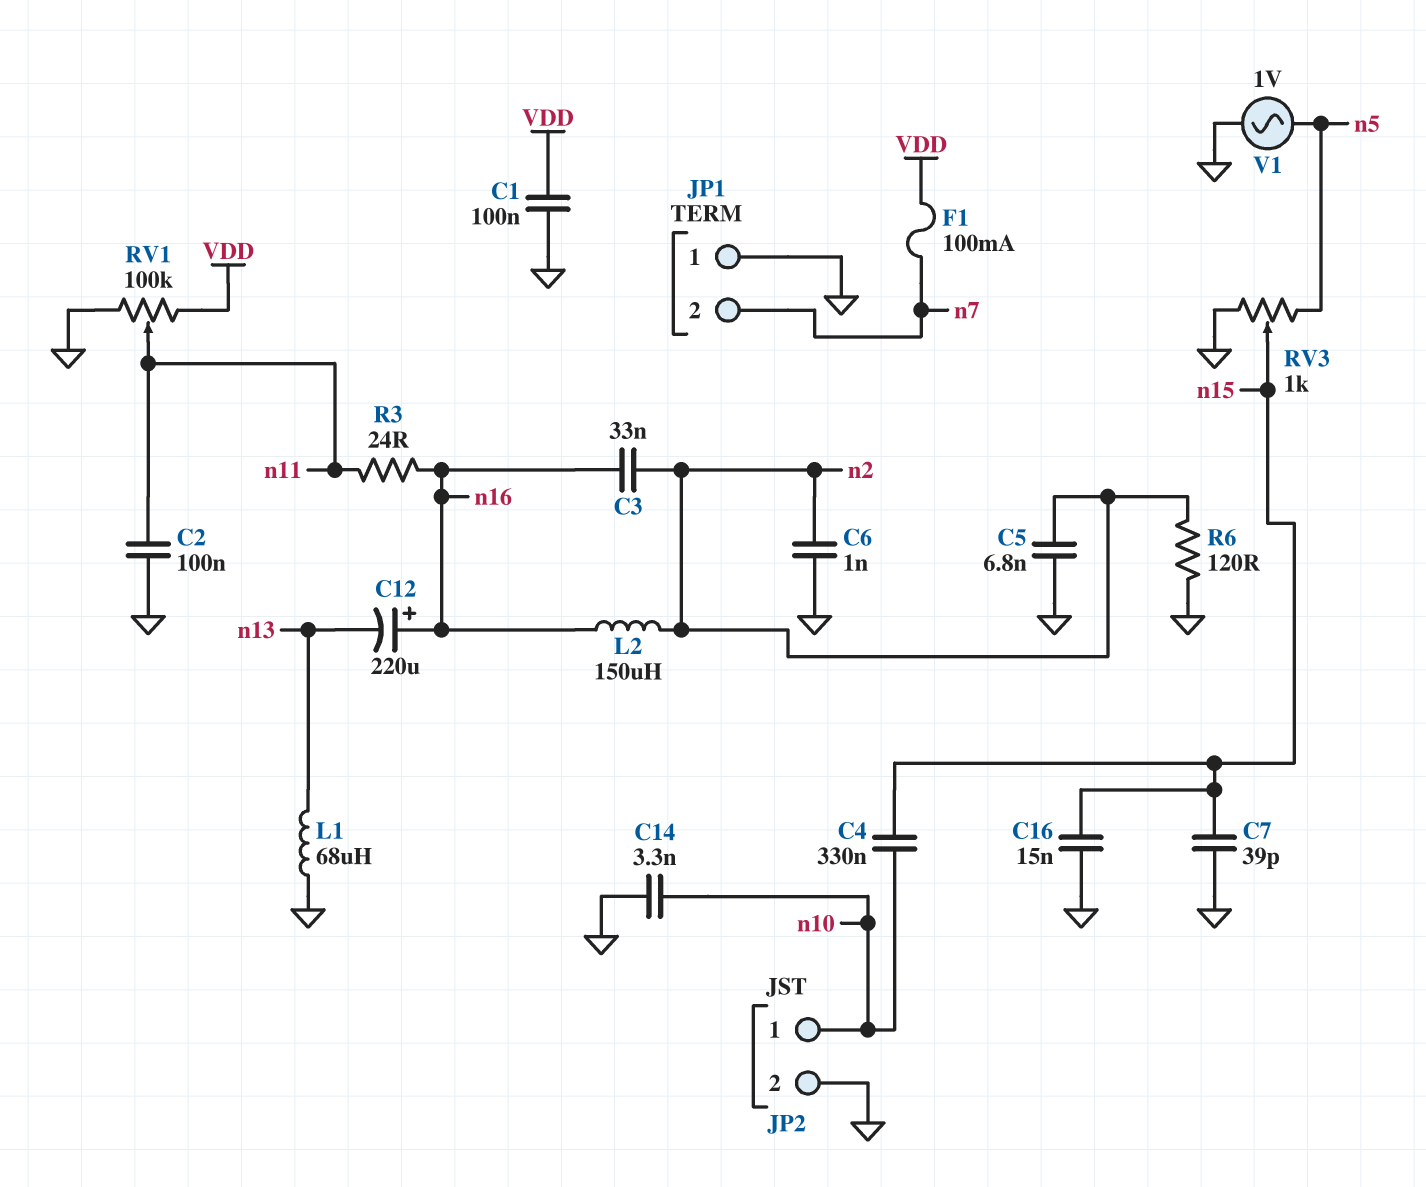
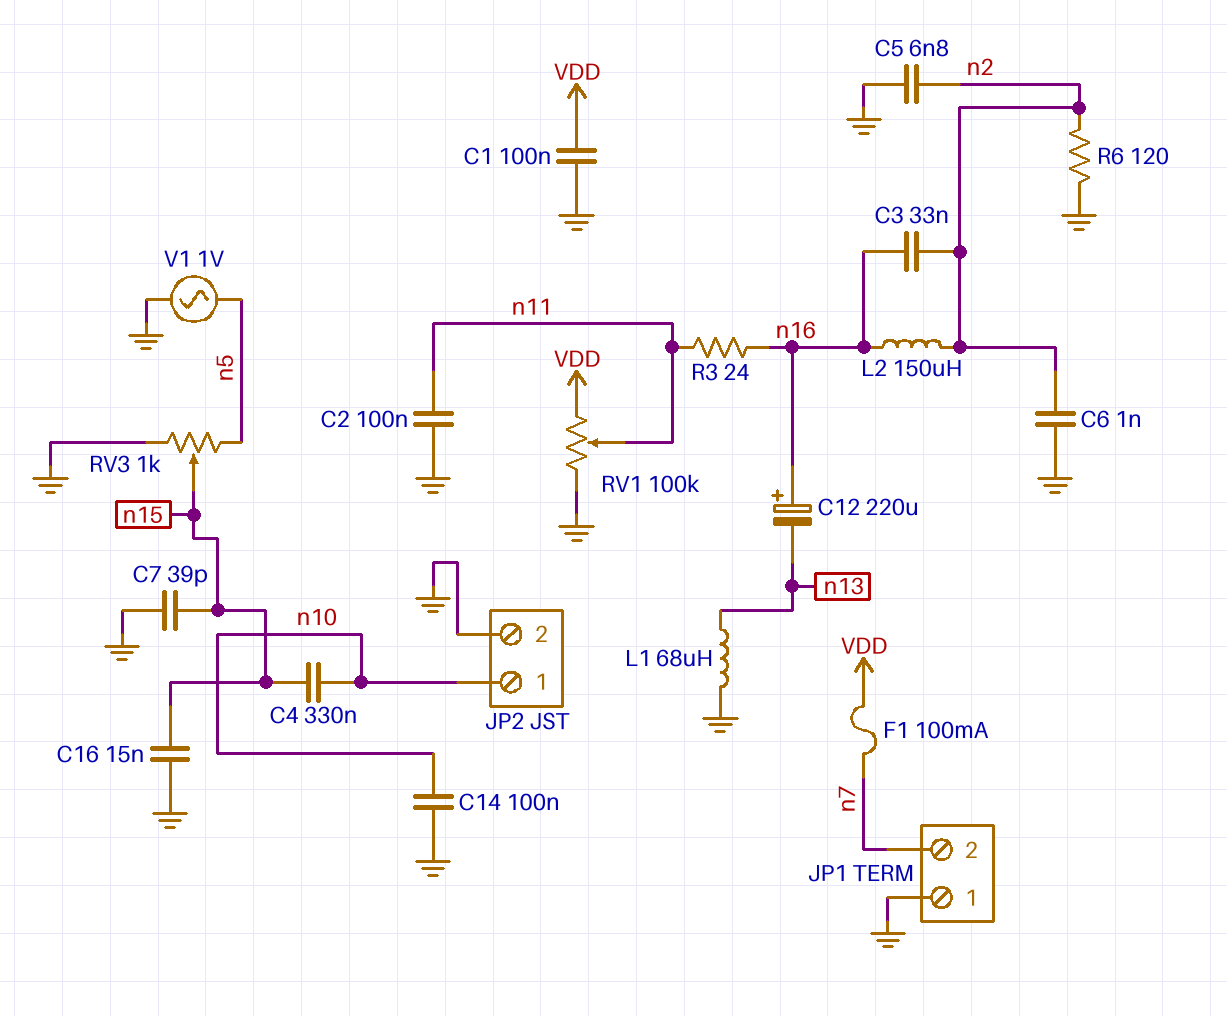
C14: 3.3nF (GND, n10) -> 100nF (GND, n10)

